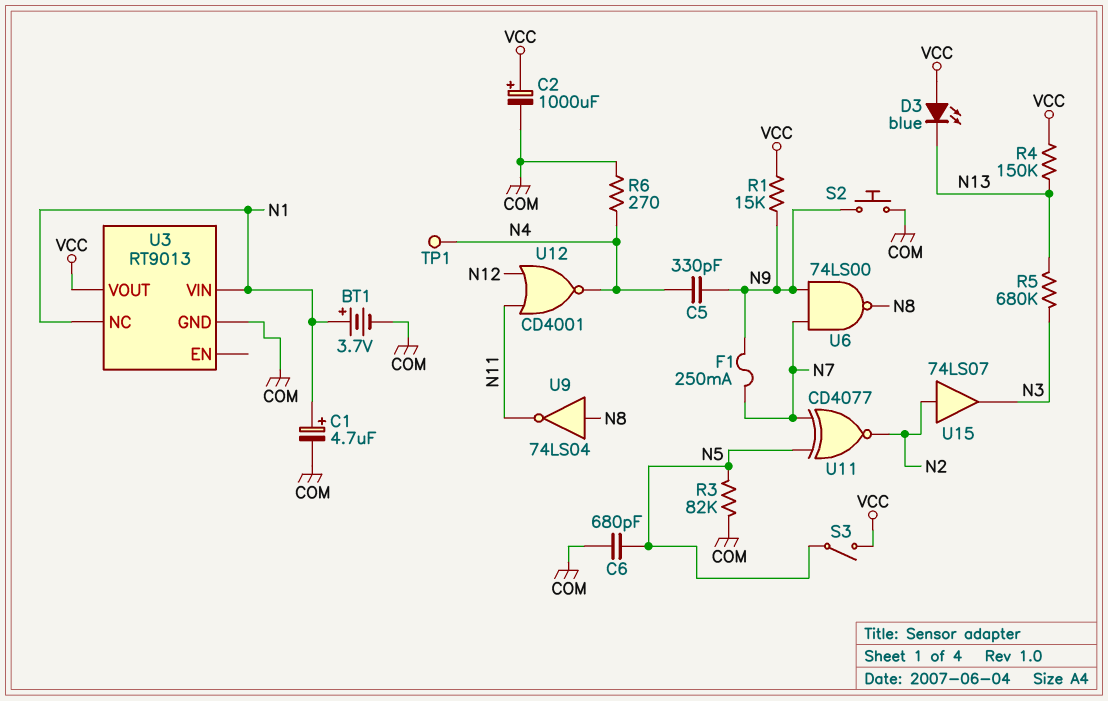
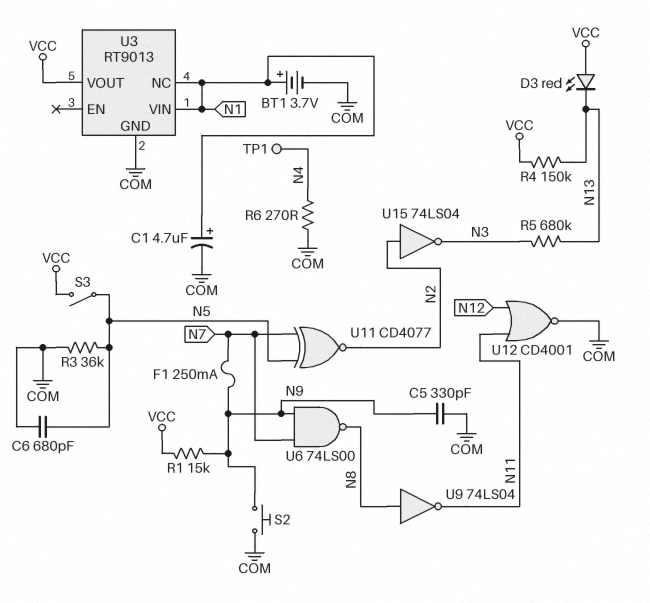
C2: 1000uF (plus VCC, minus COM) -> none
C5: 330pF (N4, N9) -> 330pF (COM, N9)
D3: LED blue (A VCC, K N13) -> LED red (A VCC, K N13)
R3: 82k (COM, N5) -> 36k (COM, N5)
U12: NOR CD4001 (in N11, in N12, out N4) -> NOR CD4001 (in N11, in N12, out COM)
U15: buffer 74LS07 (in N2, out N3) -> NOT 74LS04 (in N2, out N3)

